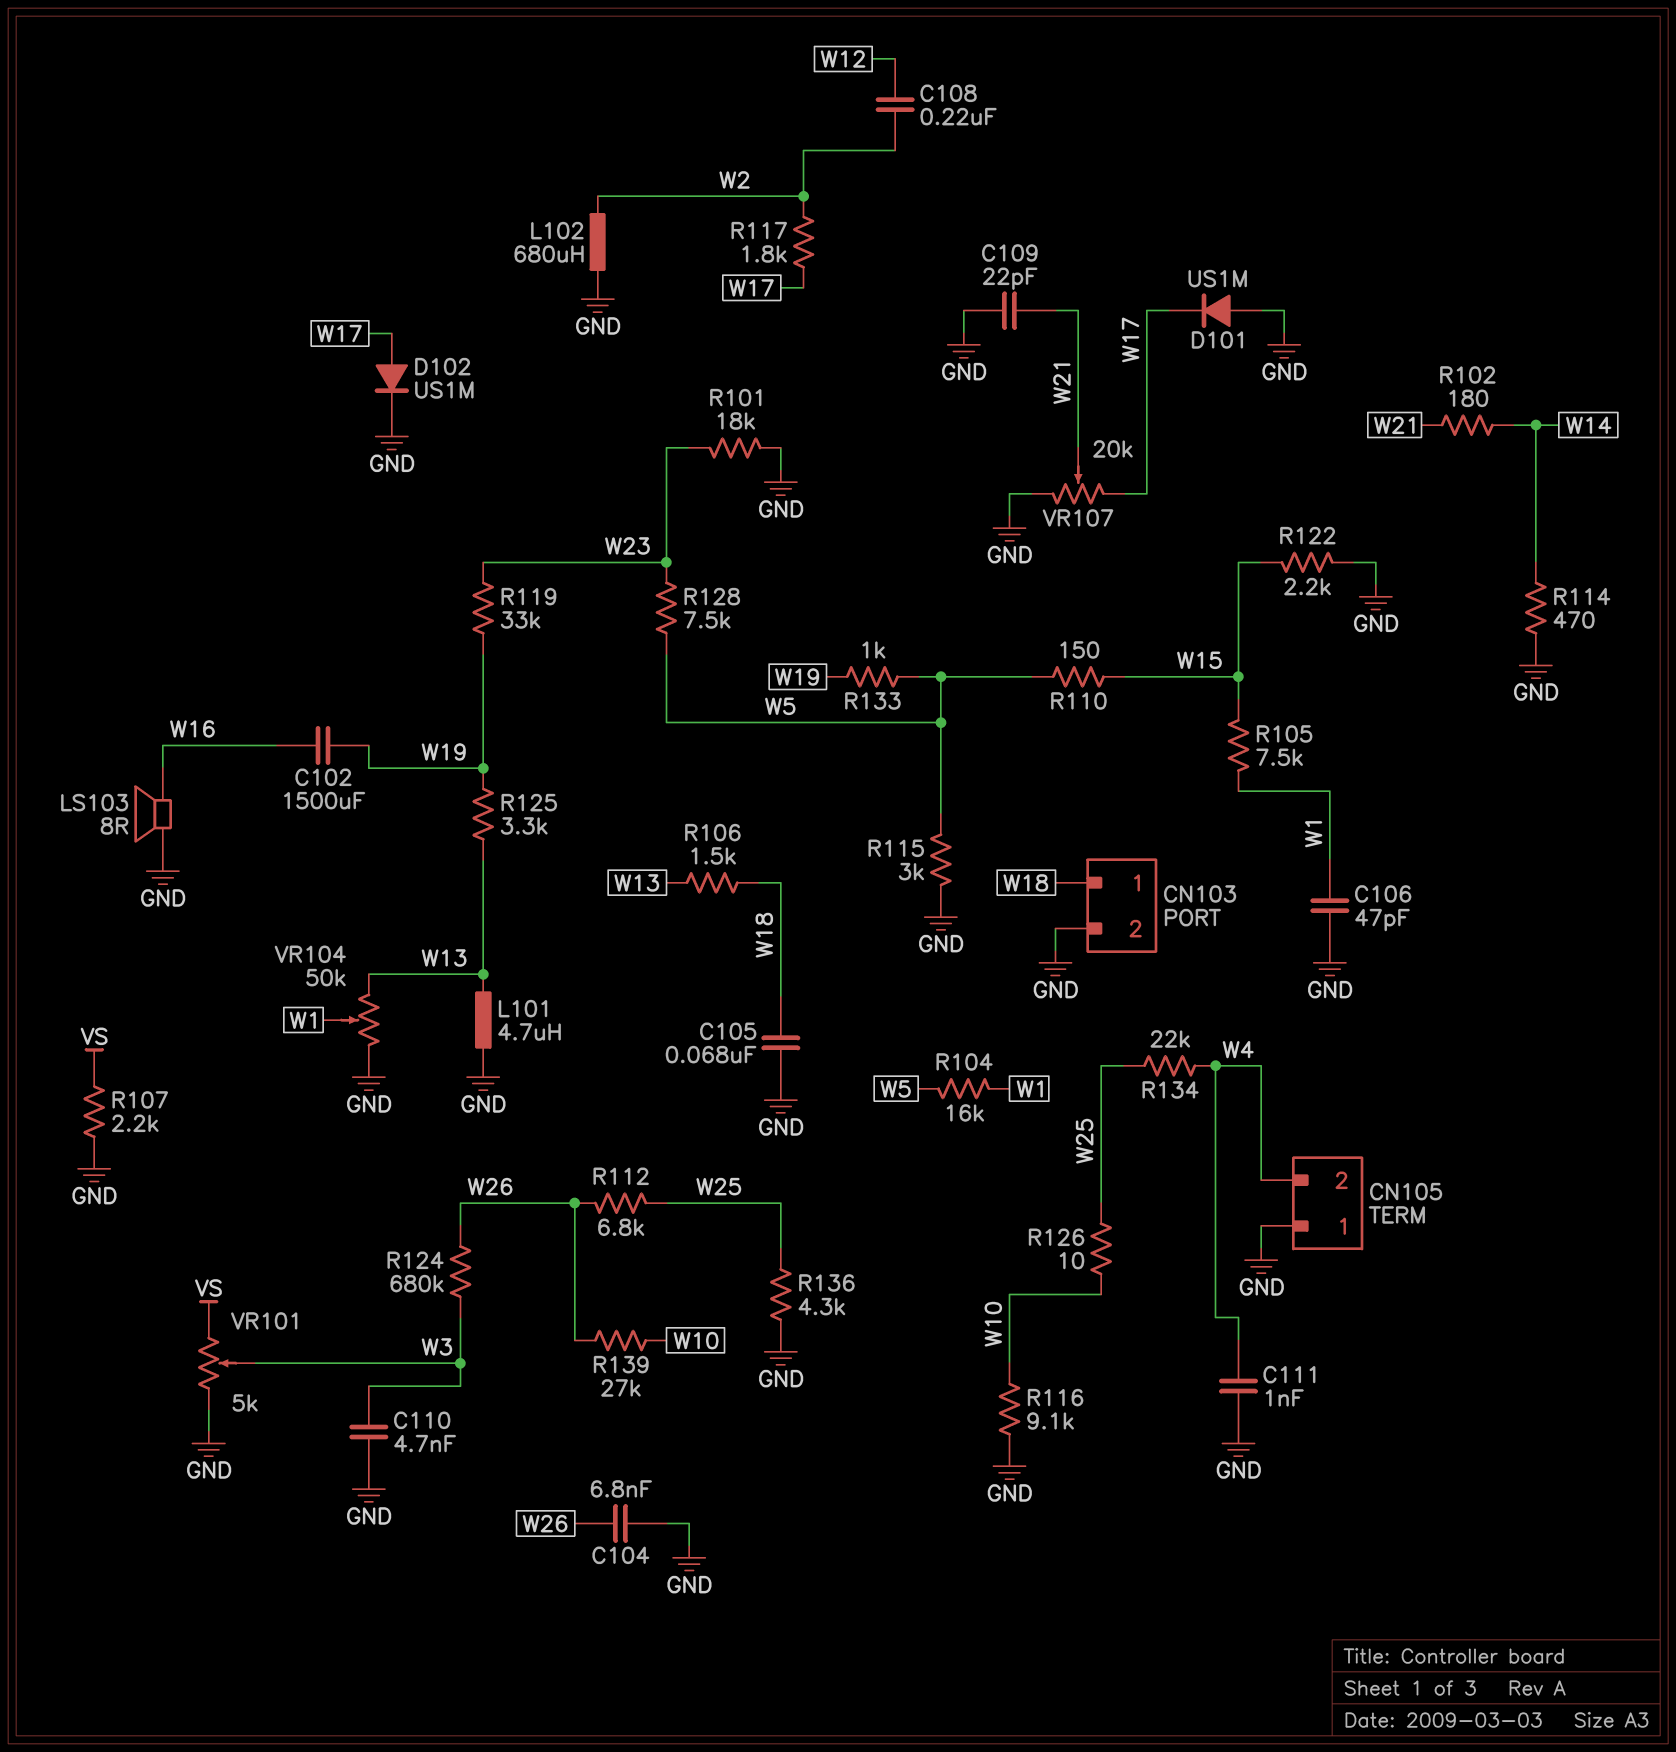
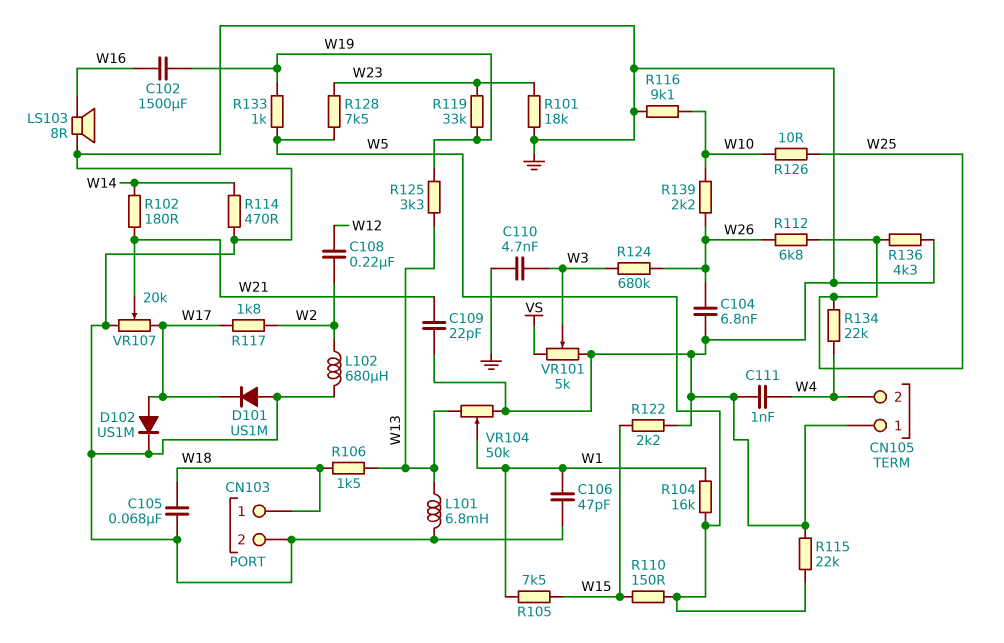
L101: 4.7uH (GND, W13) -> 6.8mH (GND, W13)
R107: 2.2k (GND, VS) -> none
R115: 3k (GND, W5) -> 22k (GND, W5)
R139: 27k (W10, W26) -> 2.2k (W10, W26)

